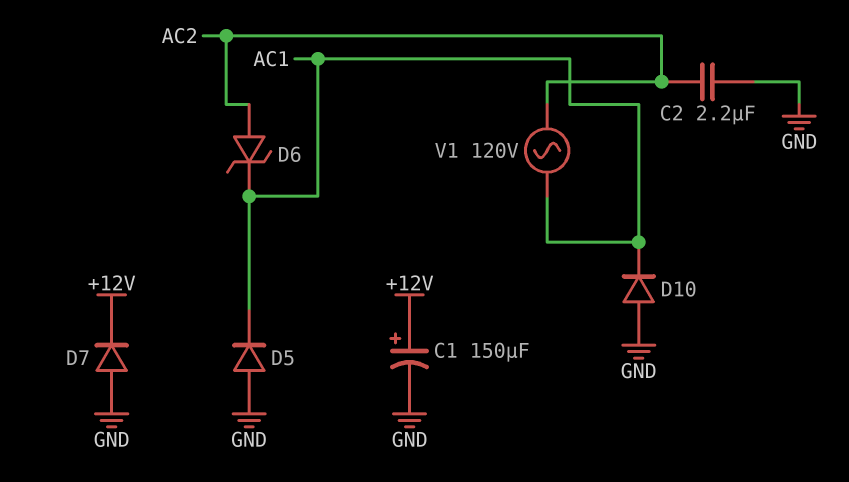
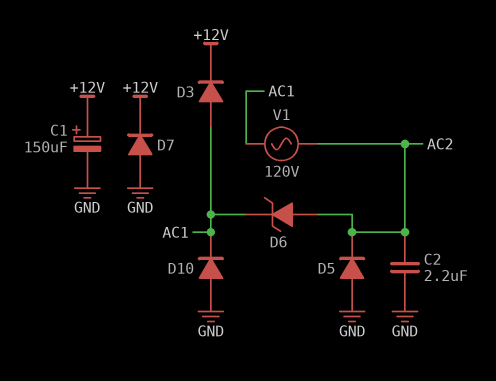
D3: none -> diode (A AC1, K +12V)
D5: diode (A GND, K AC1) -> diode (A GND, K AC2)

